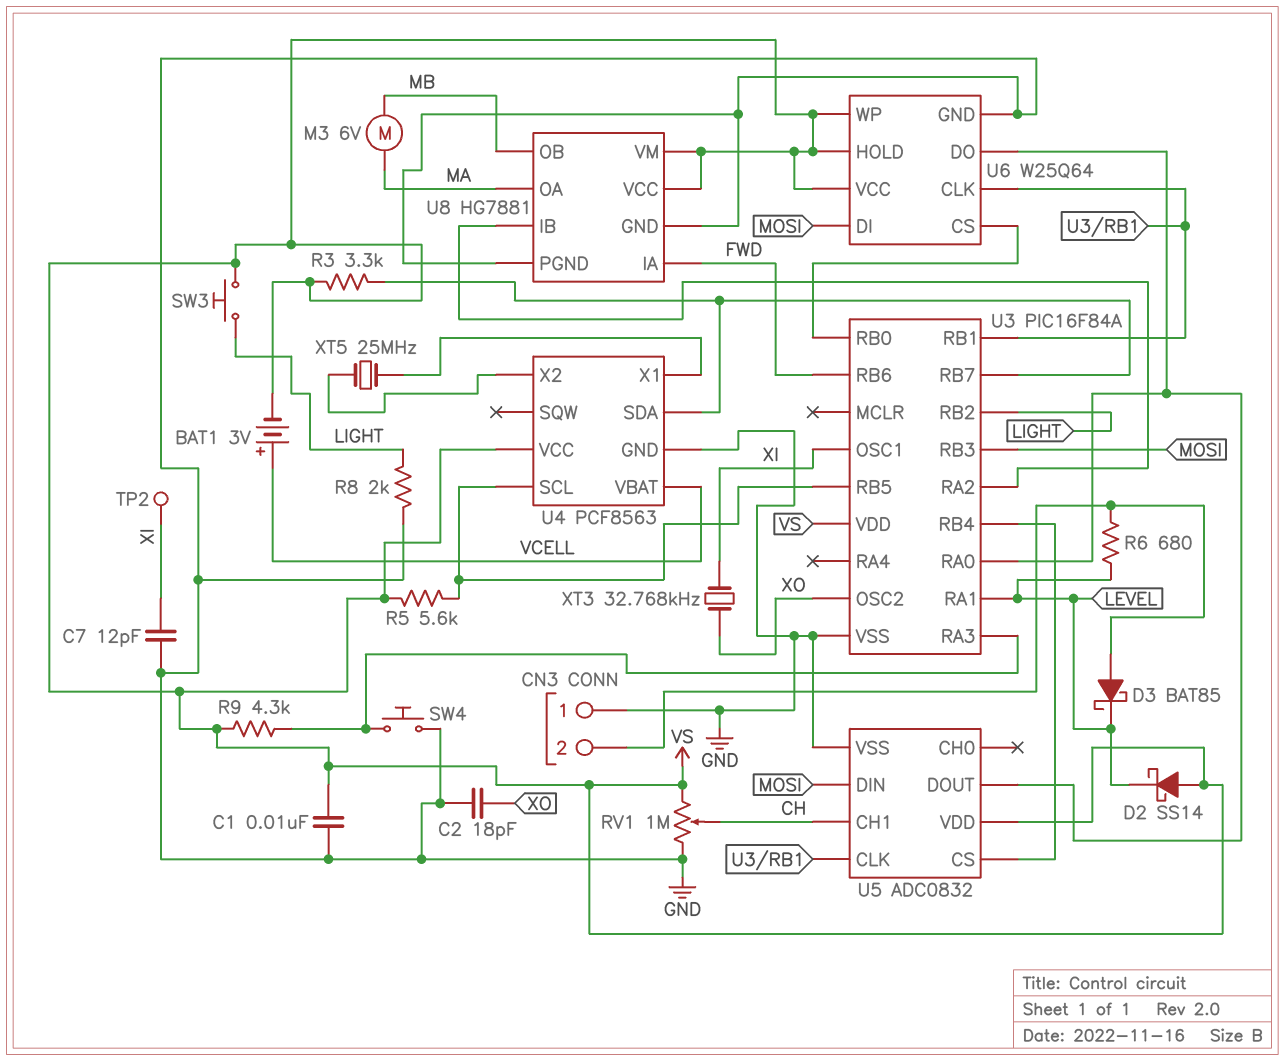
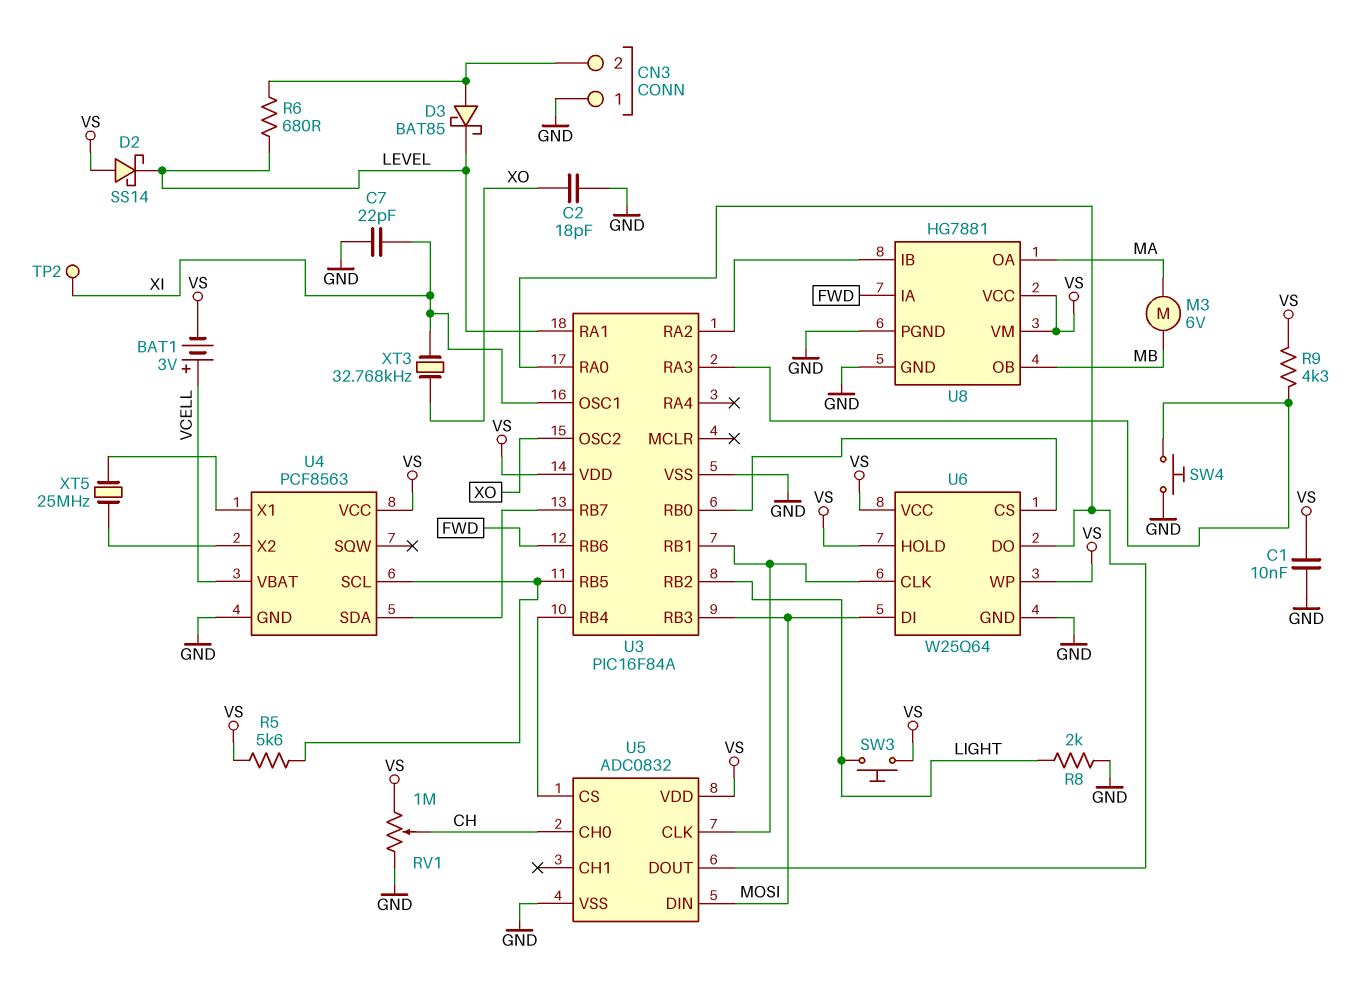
C7: 12pF (GND, XI) -> 22pF (GND, XI)
R3: 3.3k (U3/RB7, VS) -> none
U5 pin CH0: none -> CH
U5 pin CH1: CH -> none

